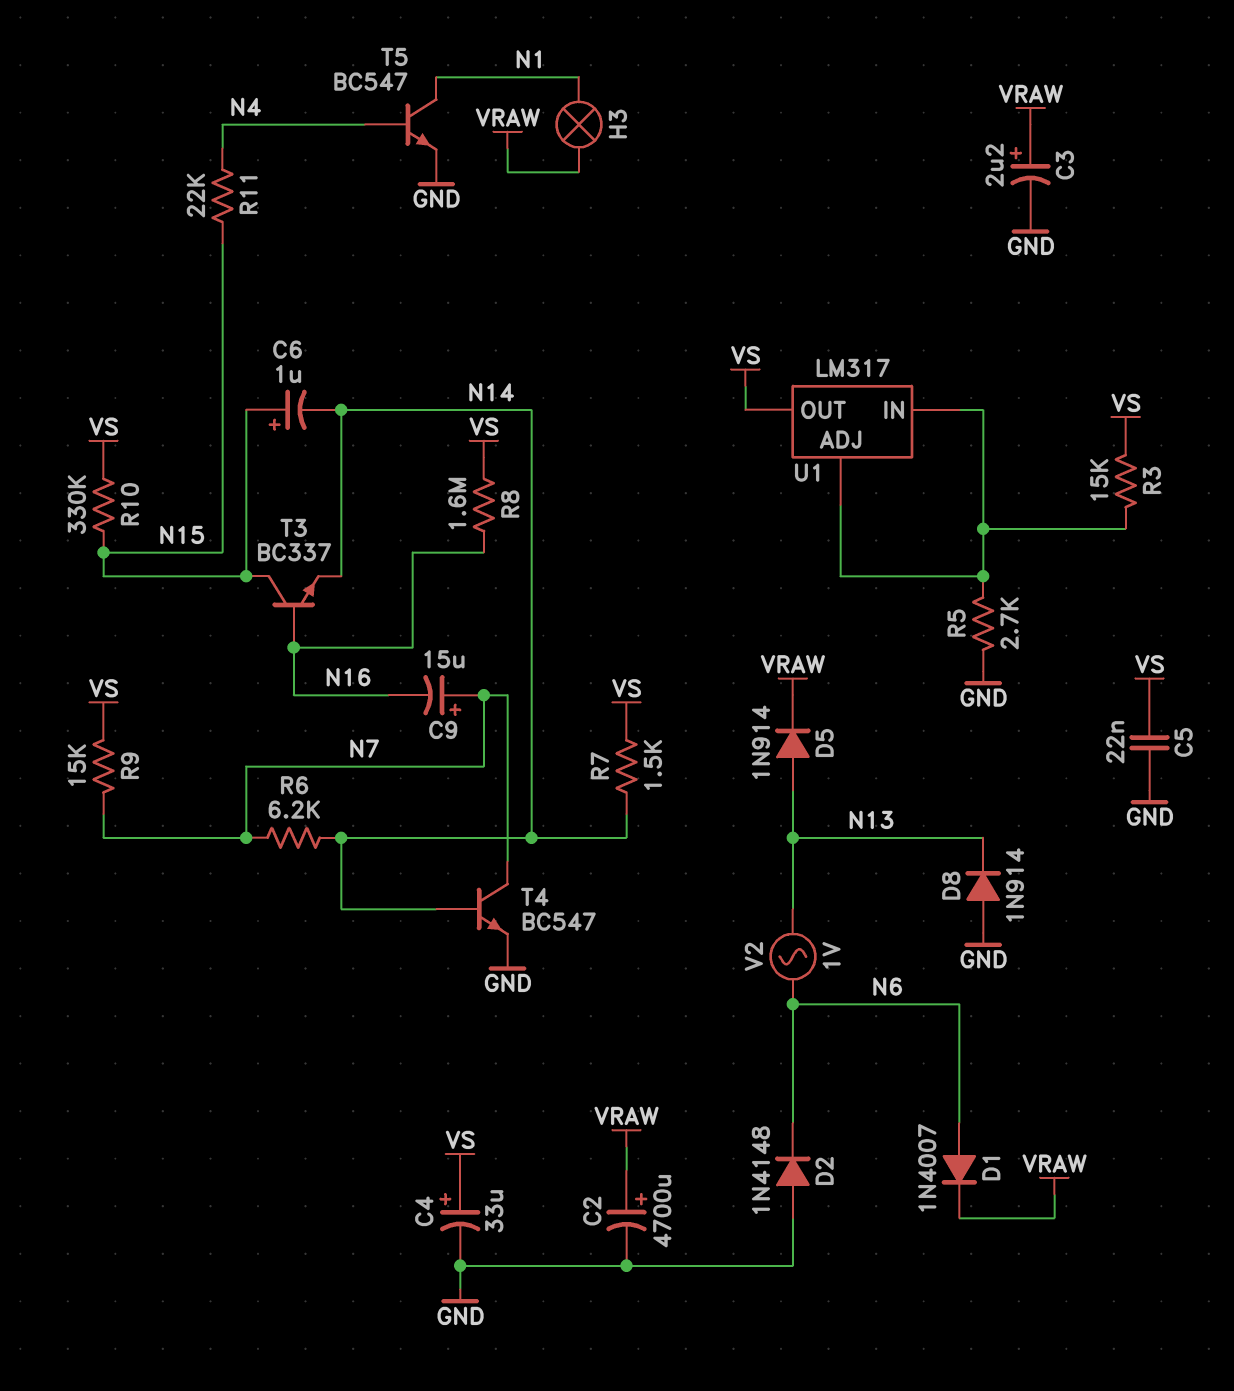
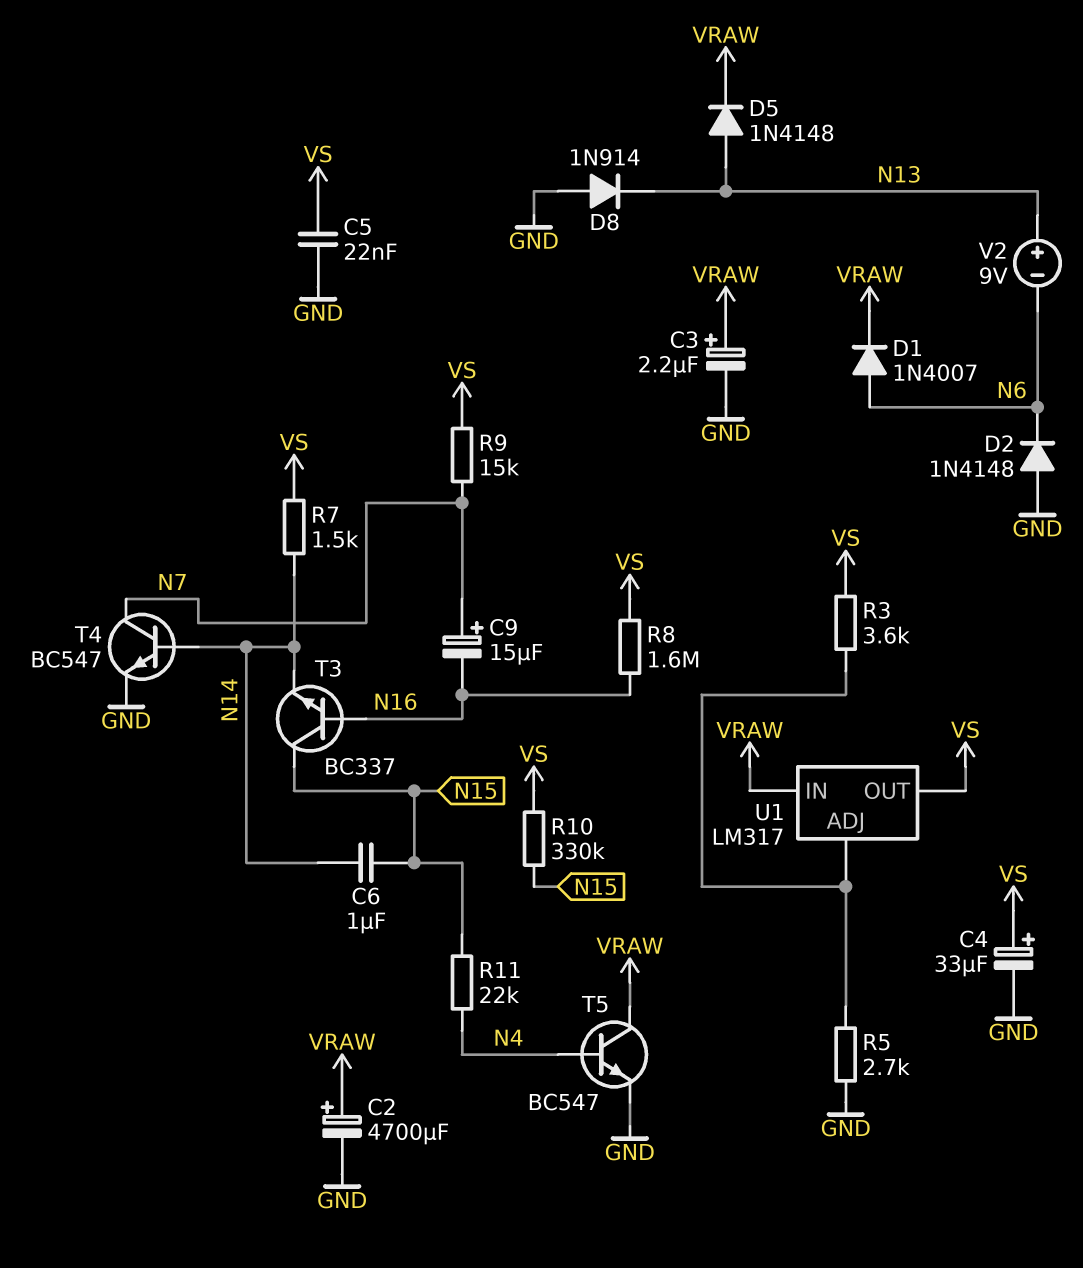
C6: 1uF (plus N15, minus N14) -> 1uF (N14, N15)
D5: diode 1N914 (A N13, K VRAW) -> diode 1N4148 (A N13, K VRAW)
H3: lamp (N1, VRAW) -> none
R3: 15k (U1/ADJ, VS) -> 3.6k (U1/ADJ, VS)
R6: 6.2k (N7, N14) -> none
T5: NPN BC547 (B N4, C N1, E GND) -> NPN BC547 (B N4, C VRAW, E GND)
U1 pin IN: U1/ADJ -> VRAW
V2: AC 1V (N6, N13) -> 9V (plus N13, minus N6)

